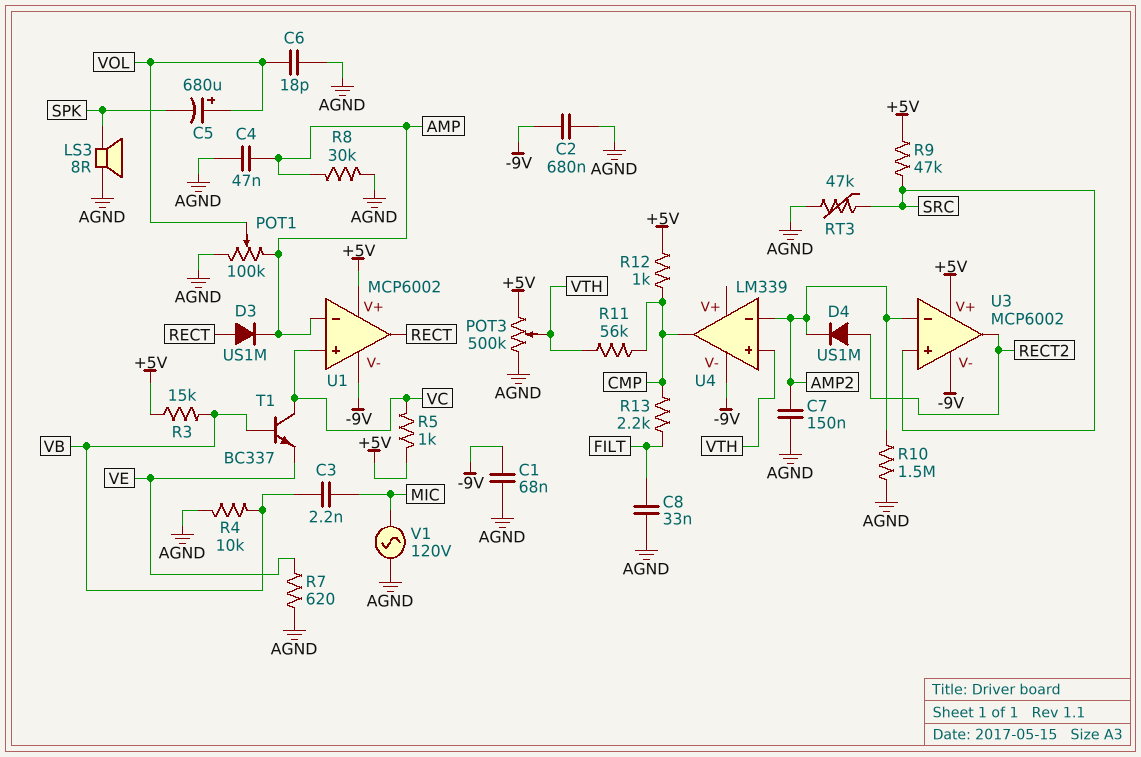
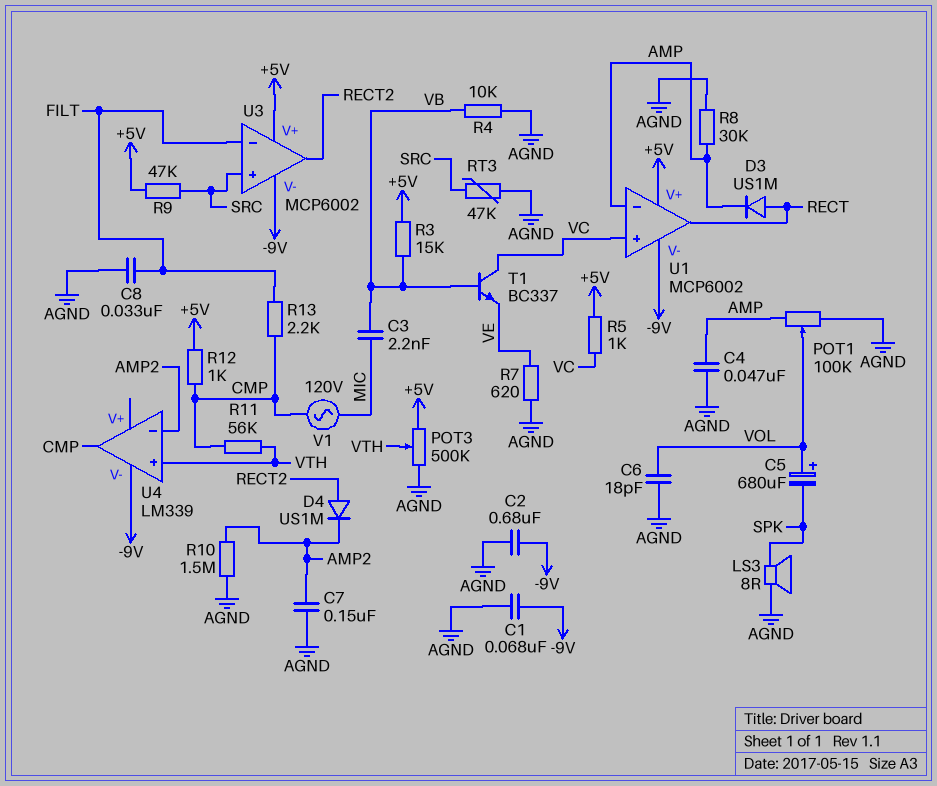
U3 pin in-: AMP2 -> FILT
V1: AC 120V (AGND, MIC) -> AC 120V (CMP, MIC)

